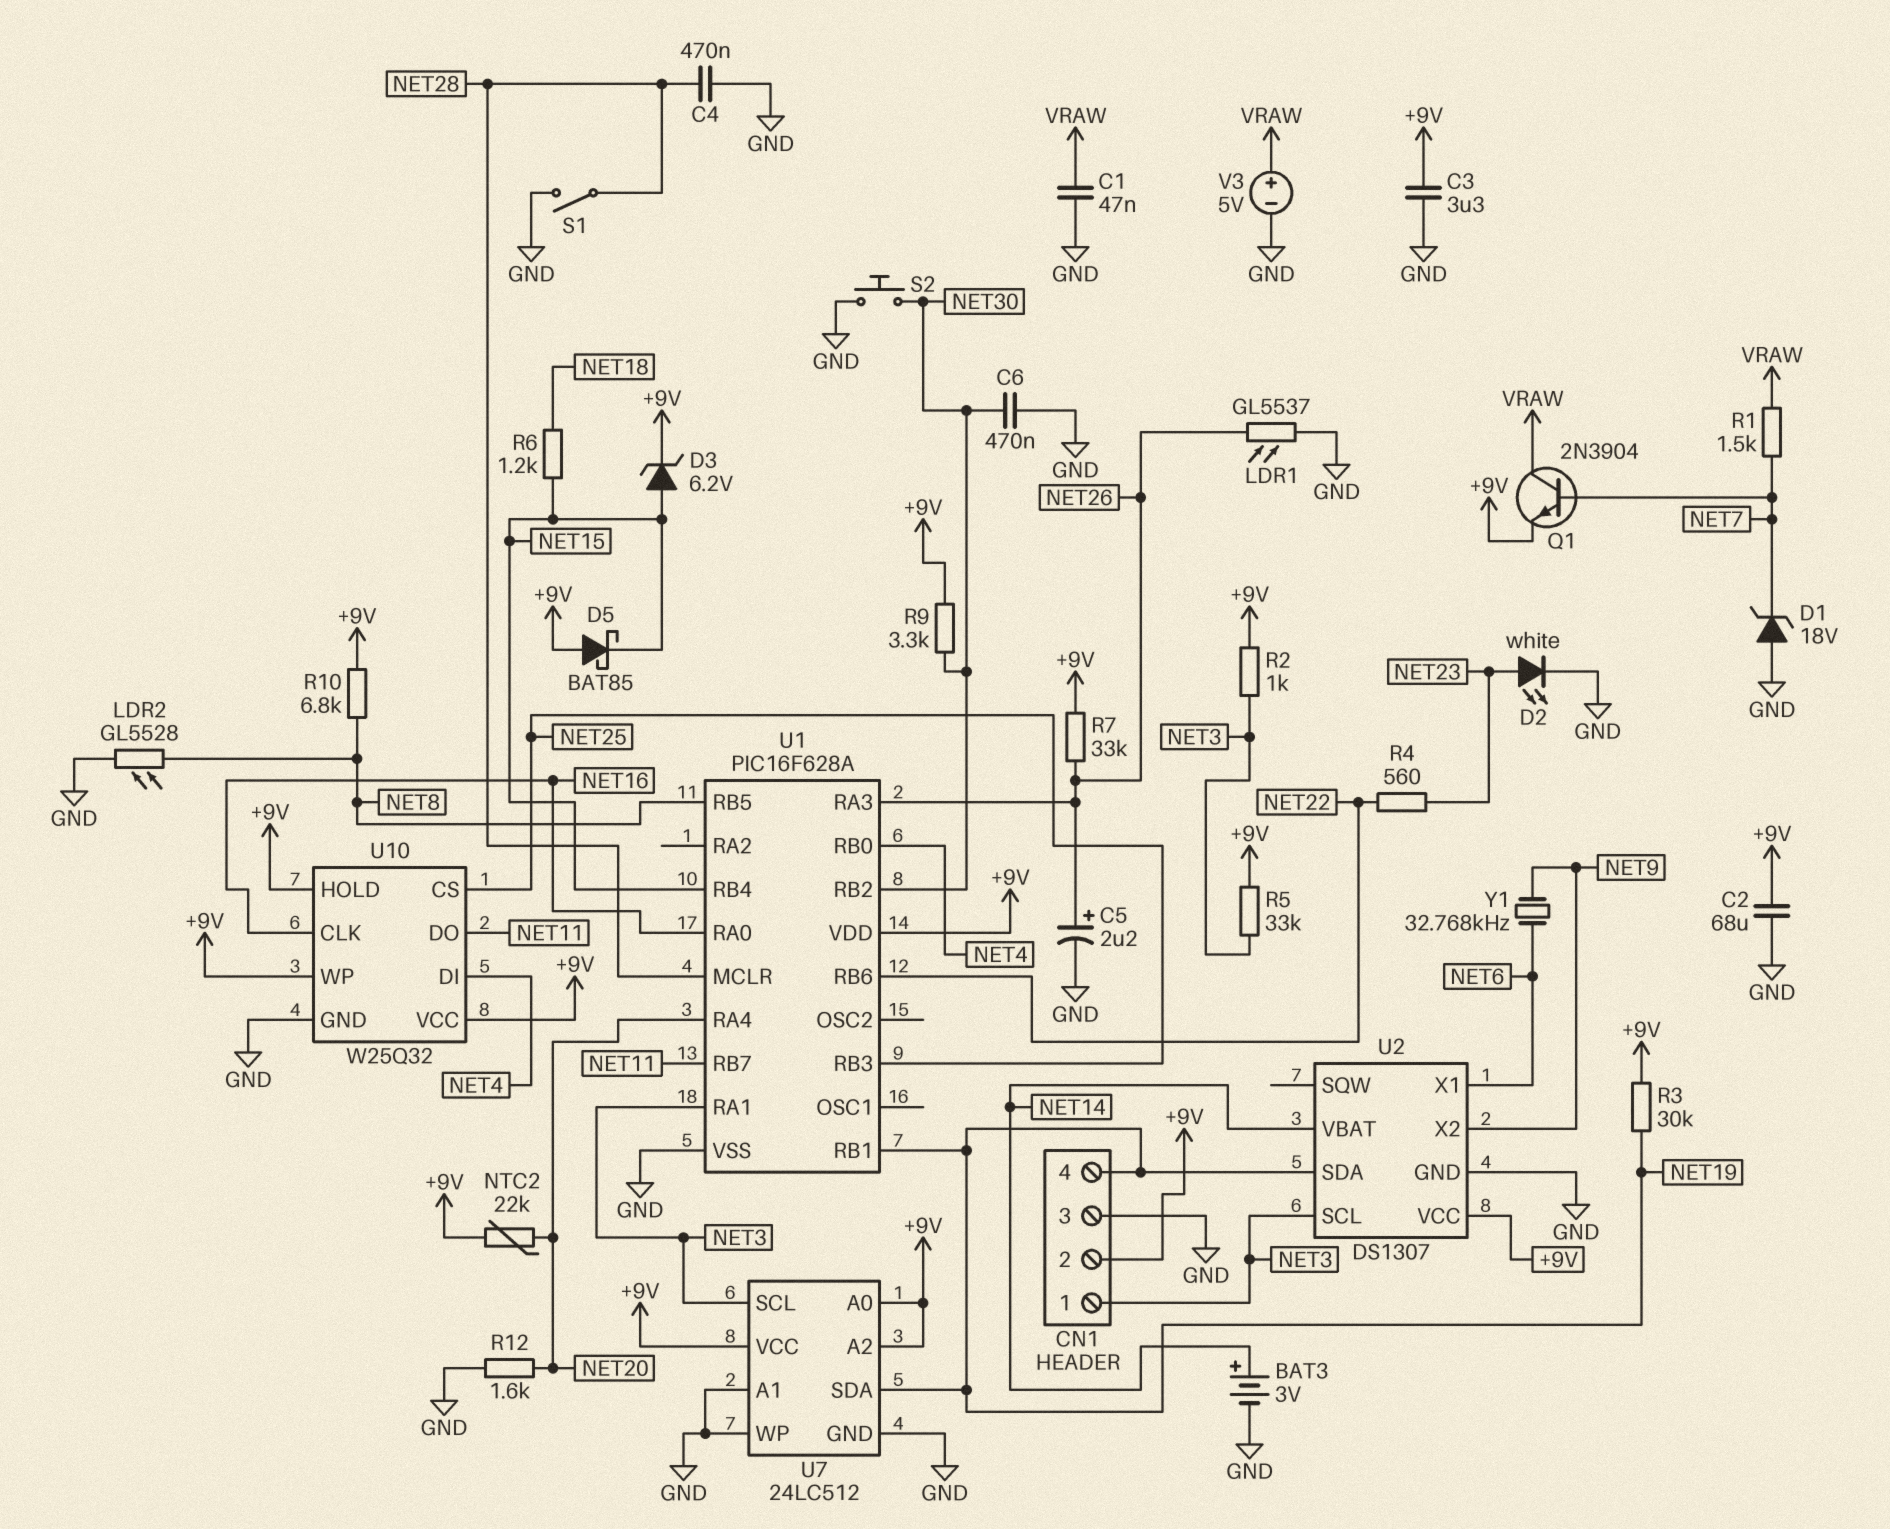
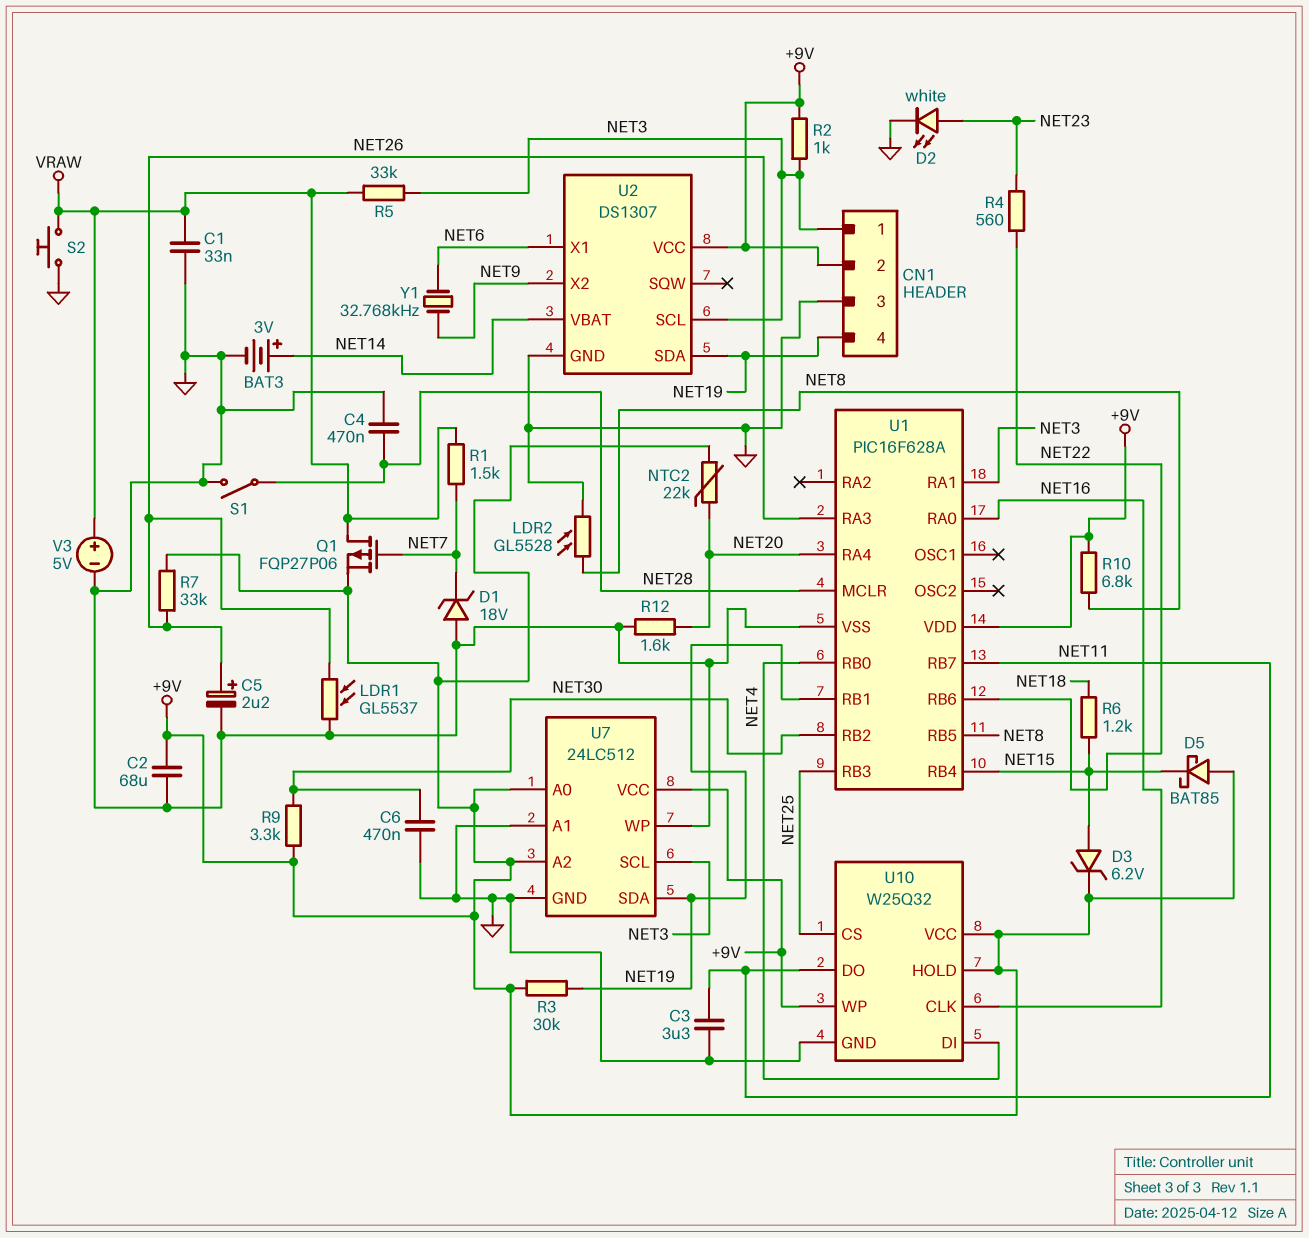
C1: 47nF (GND, VRAW) -> 33nF (GND, VRAW)
C3: 3.3uF (+9V, GND) -> 3.3uF (GND, NET11)
Q1: NPN 2N3904 (B NET7, C VRAW, E +9V) -> PMOS FQP27P06 (G NET7, D VRAW, S +9V)
R5: 33k (+9V, NET3) -> 33k (NET3, VRAW)
S2: button (GND, NET30) -> button (GND, VRAW)

